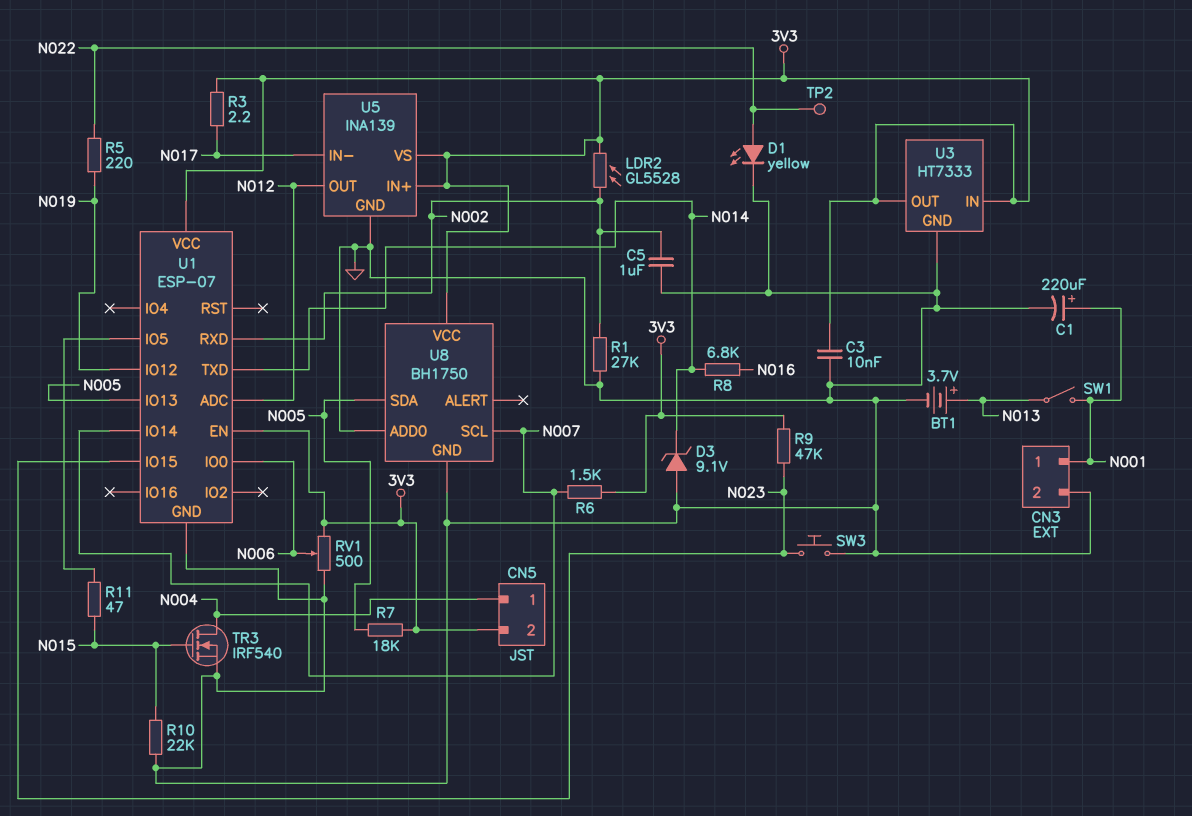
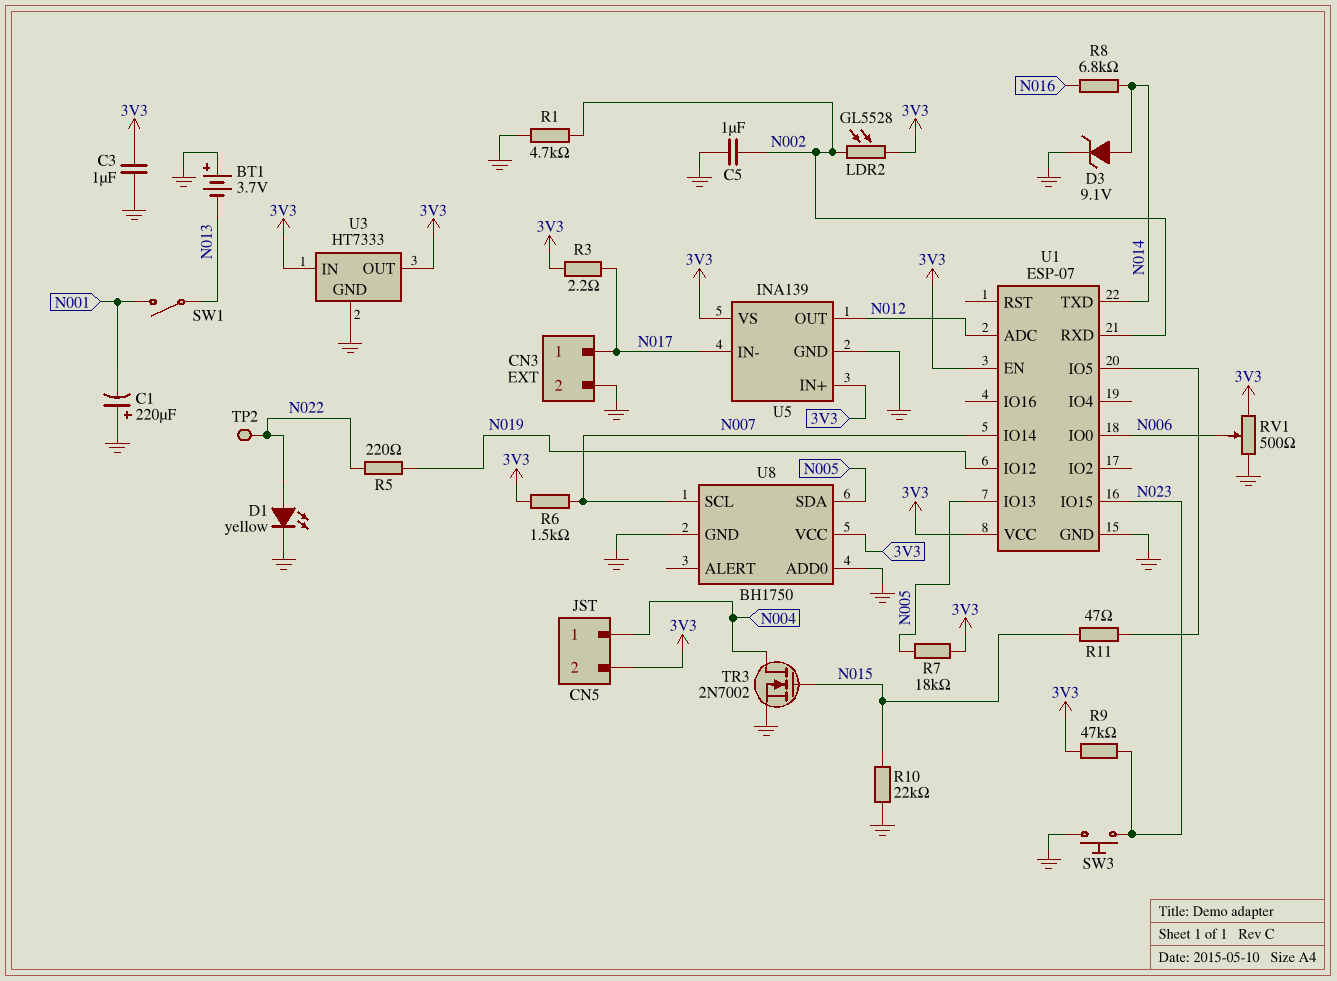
BT1: 3.7V (plus N013, minus GND) -> 3.7V (plus GND, minus N013)
C1: 220uF (plus N001, minus GND) -> 220uF (plus GND, minus N001)
C3: 10nF (3V3, GND) -> 1uF (3V3, GND)
CN3 pin 1: N001 -> N017
D3: zener 9.1V (A GND, K N014) -> zener 9.1V (A N014, K GND)
R1: 27k (GND, N002) -> 4.7k (GND, N002)
TR3: NMOS IRF540 (G N015, D N004, S GND) -> NMOS 2N7002 (G N015, D N004, S GND)

